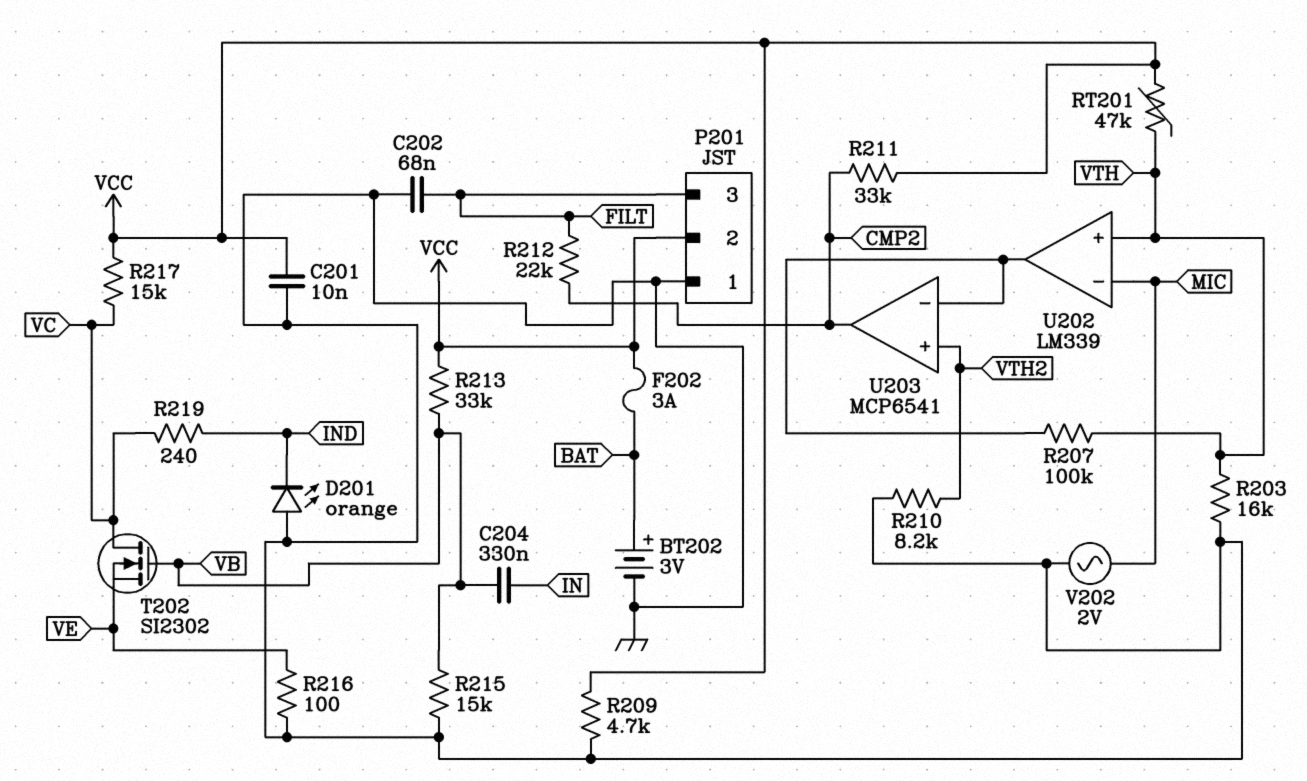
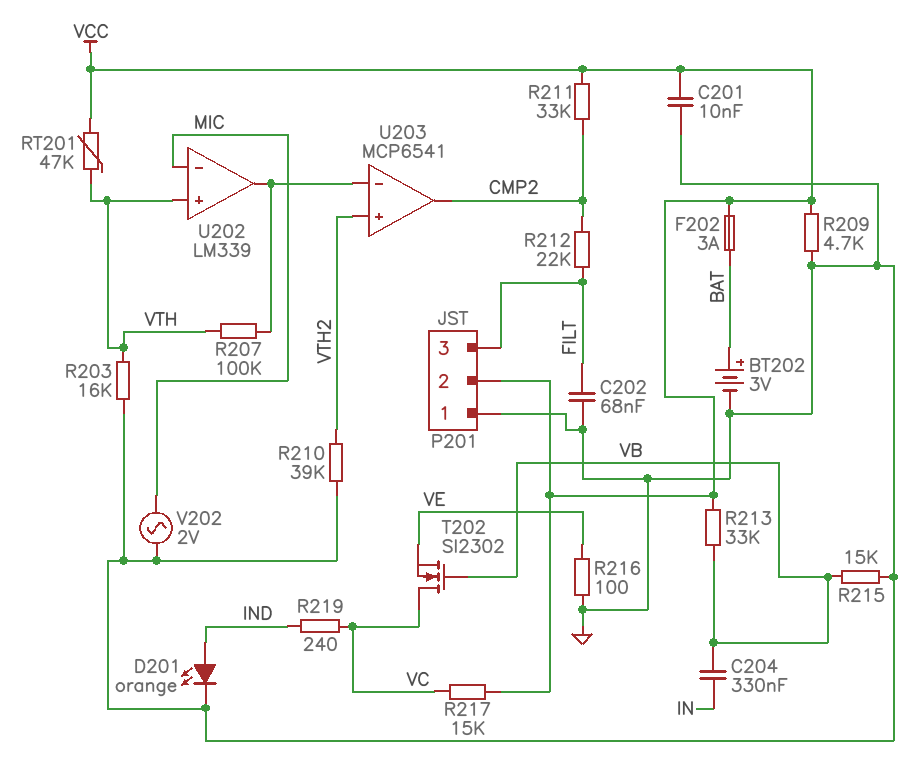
D201: LED orange (A GND, K IND) -> LED orange (A IND, K GND)
R210: 8.2k (GND, VTH2) -> 39k (GND, VTH2)

